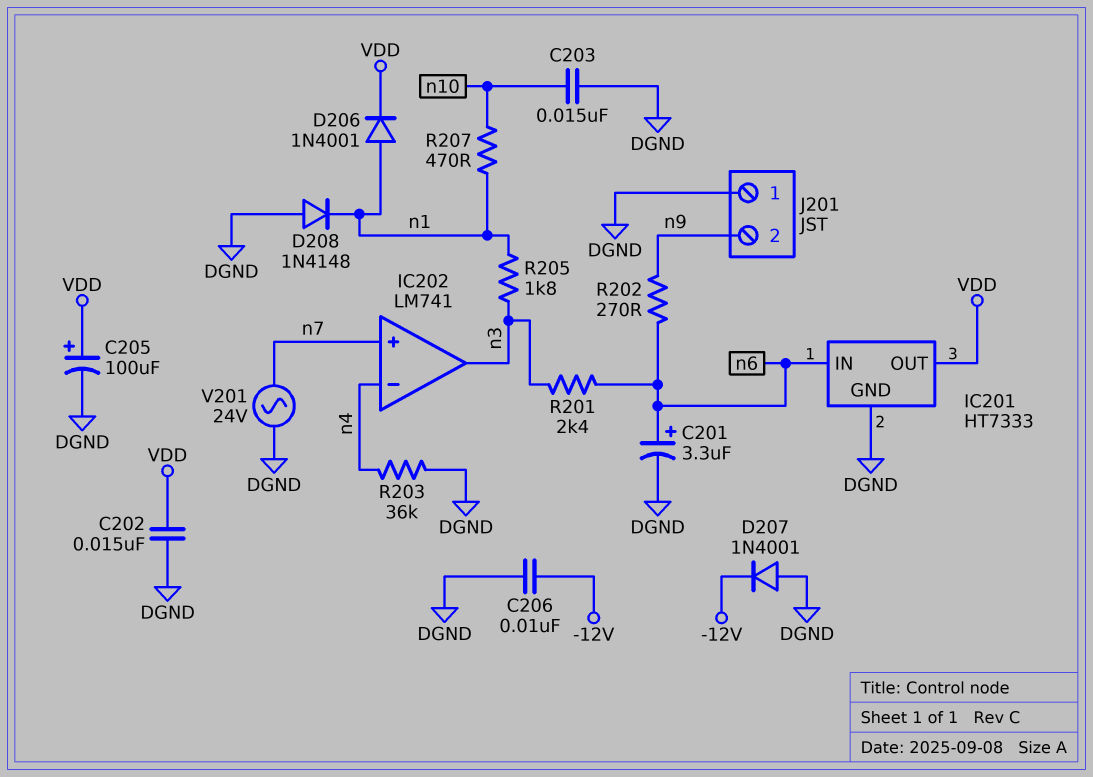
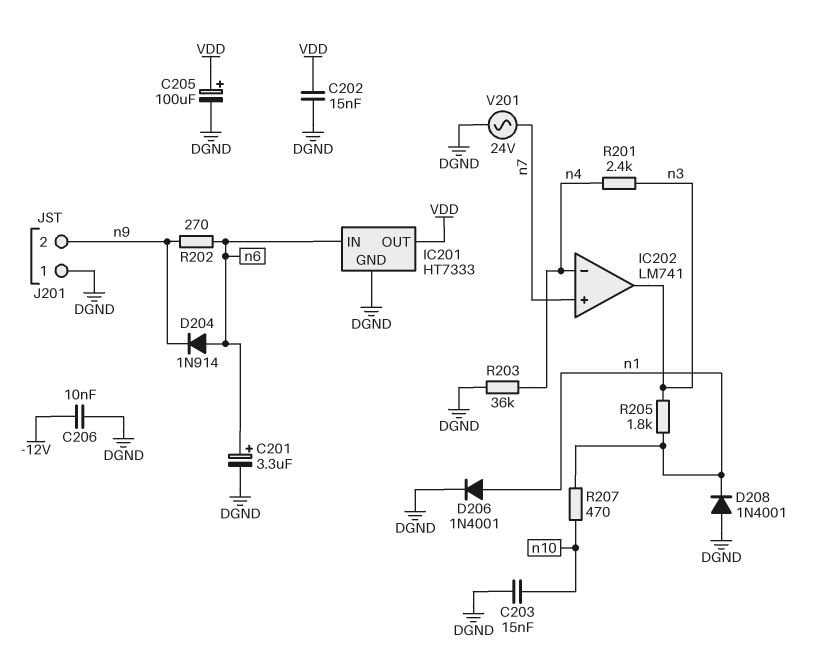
D204: none -> diode 1N914 (A n6, K n9)
D206: diode 1N4001 (A n1, K VDD) -> diode 1N4001 (A n1, K DGND)
D207: diode 1N4001 (A DGND, K -12V) -> none
D208: diode 1N4148 (A DGND, K n1) -> diode 1N4001 (A DGND, K n1)
R201: 2.4k (n3, n6) -> 2.4k (n3, n4)

